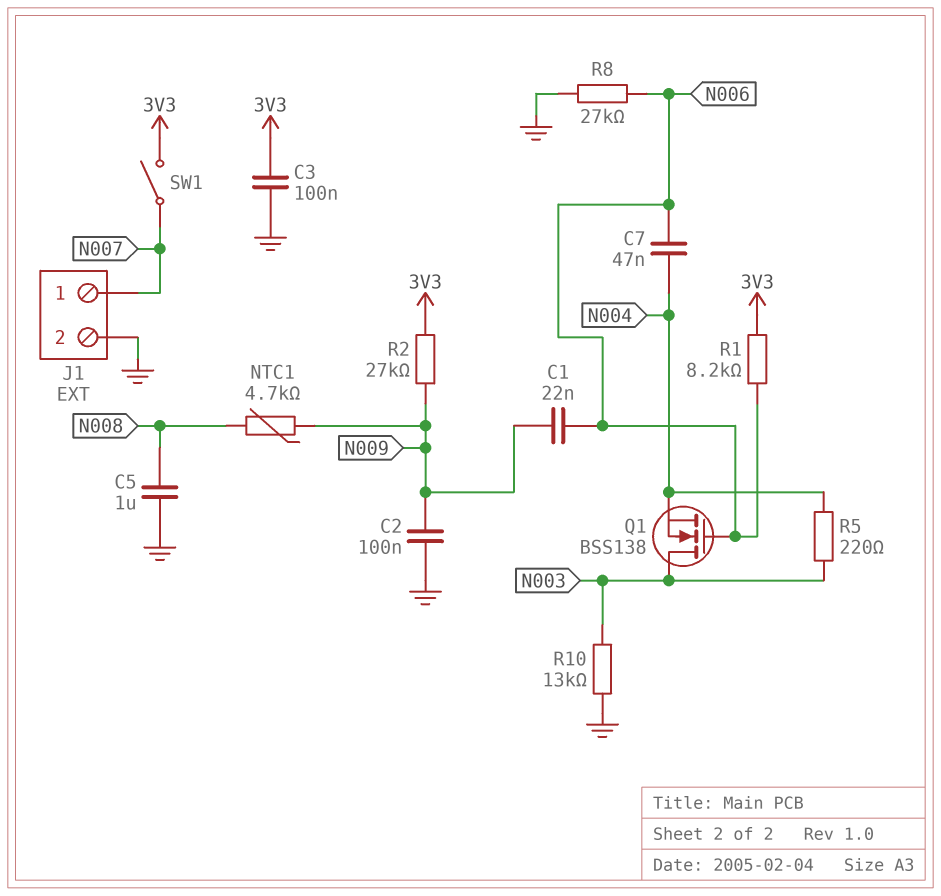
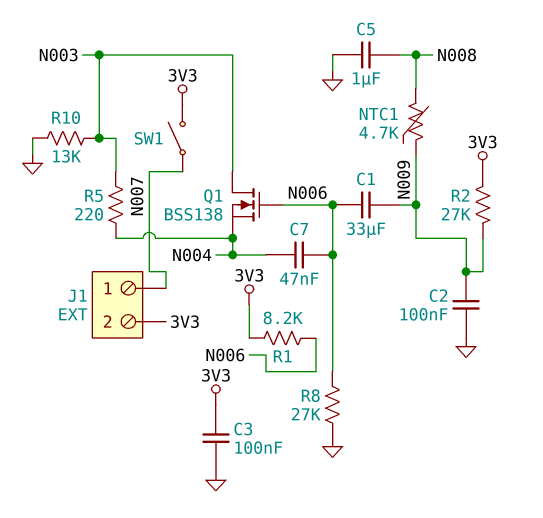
C1: 22nF (N006, N009) -> 33uF (N006, N009)
J1 pin 2: GND -> 3V3

